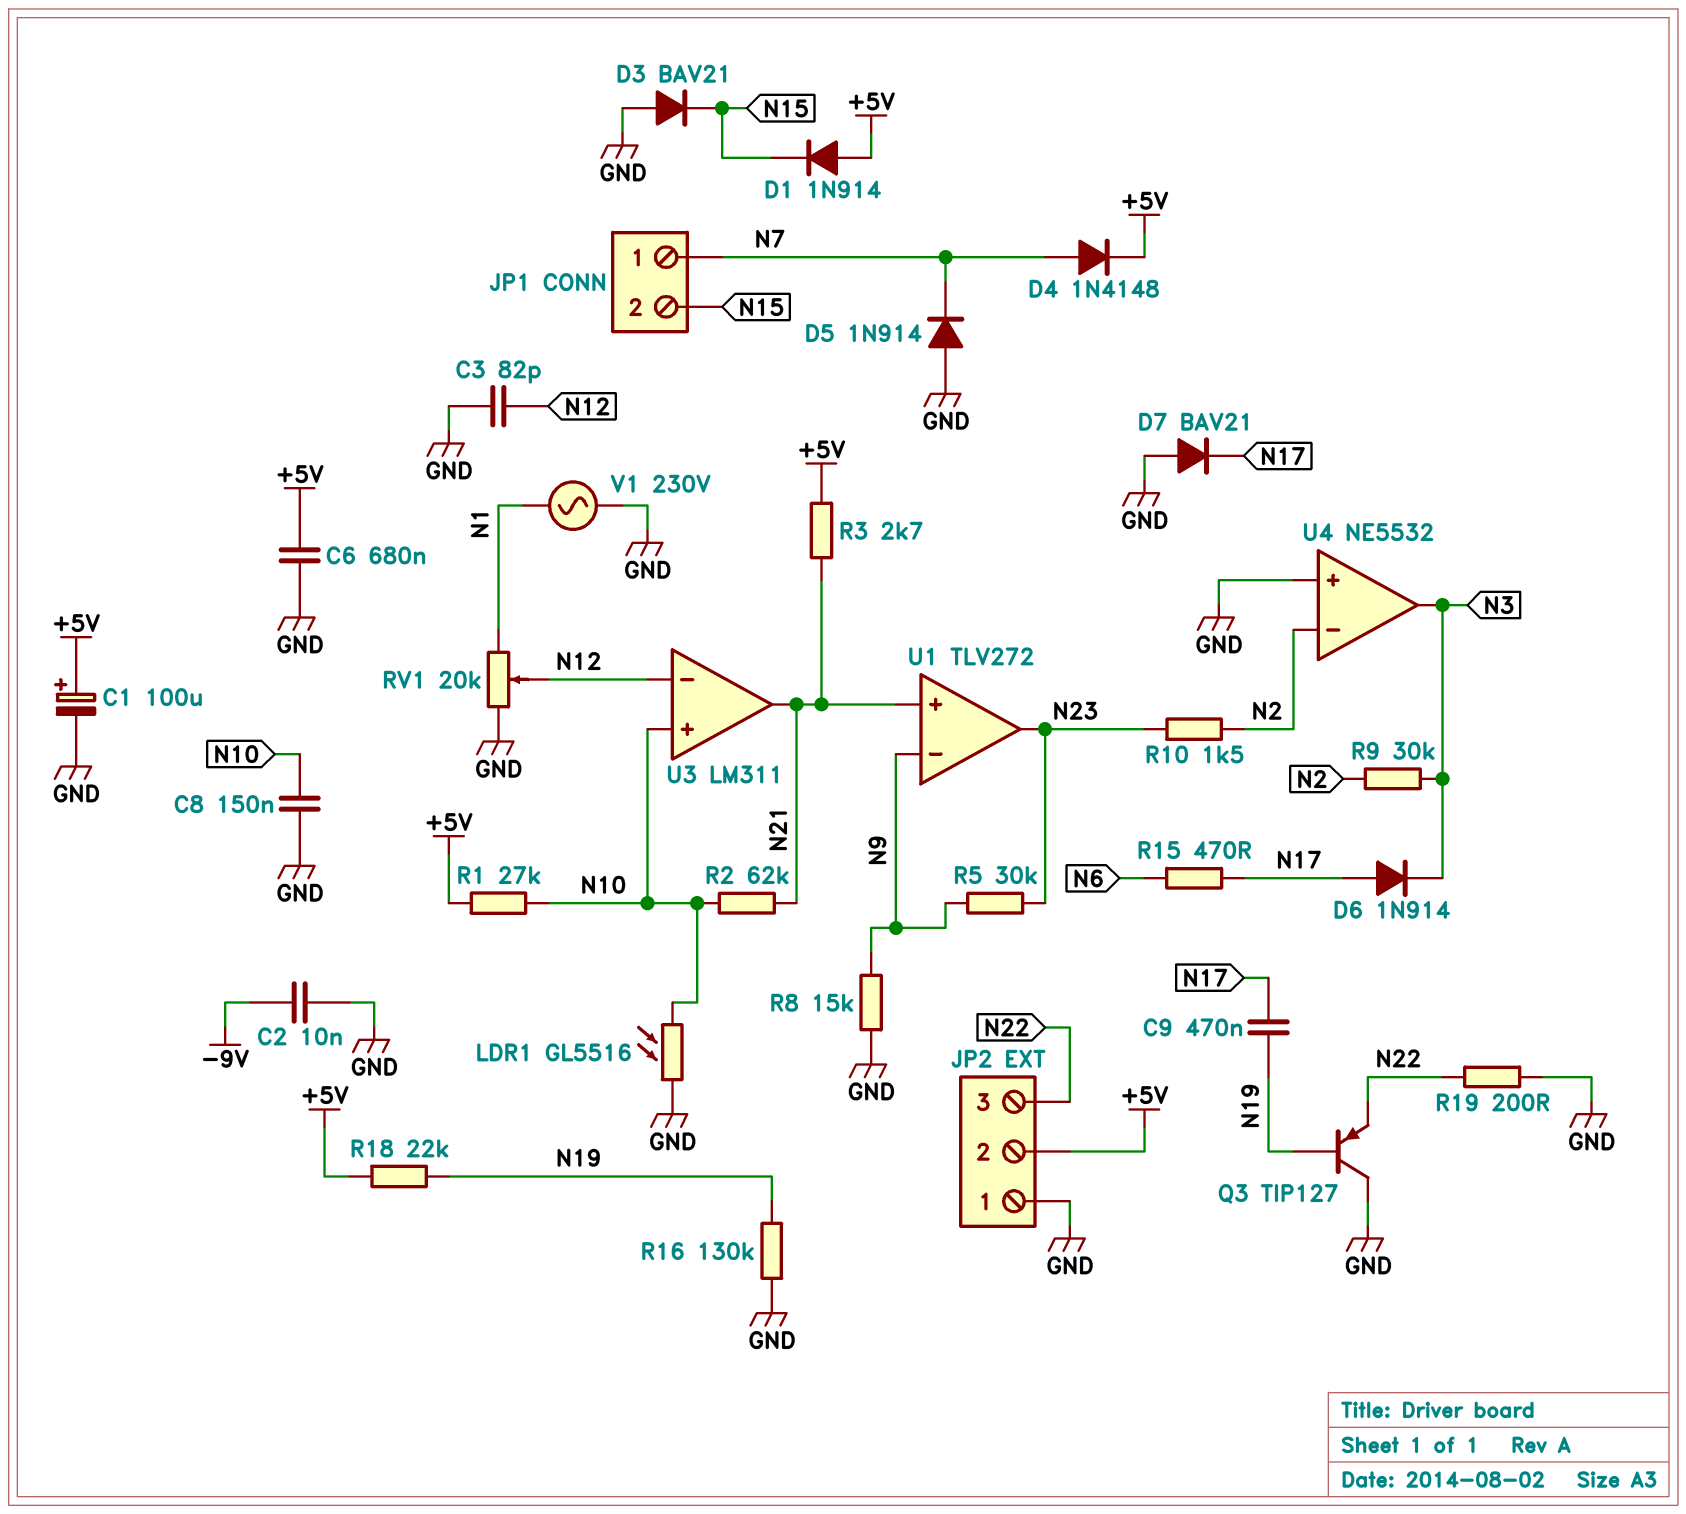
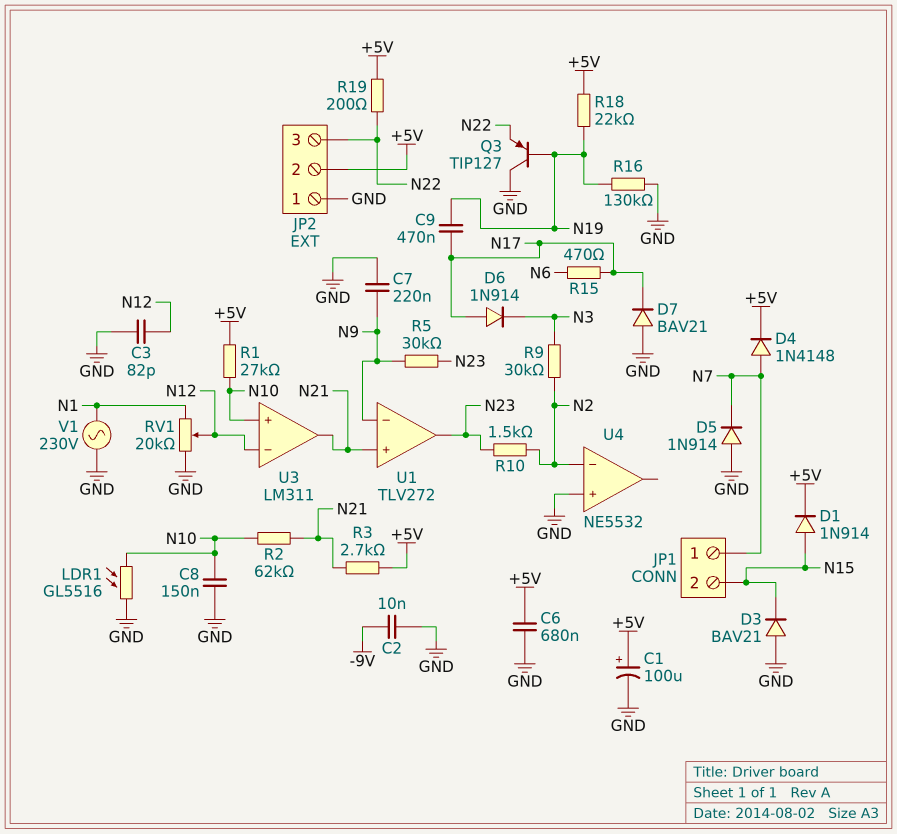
C7: none -> 220nF (GND, N9)
D1: diode 1N914 (A +5V, K N15) -> diode 1N914 (A N15, K +5V)
R8: 15k (GND, N9) -> none
R19: 200 (GND, N22) -> 200 (+5V, N22)
U4 pin out: N3 -> none

